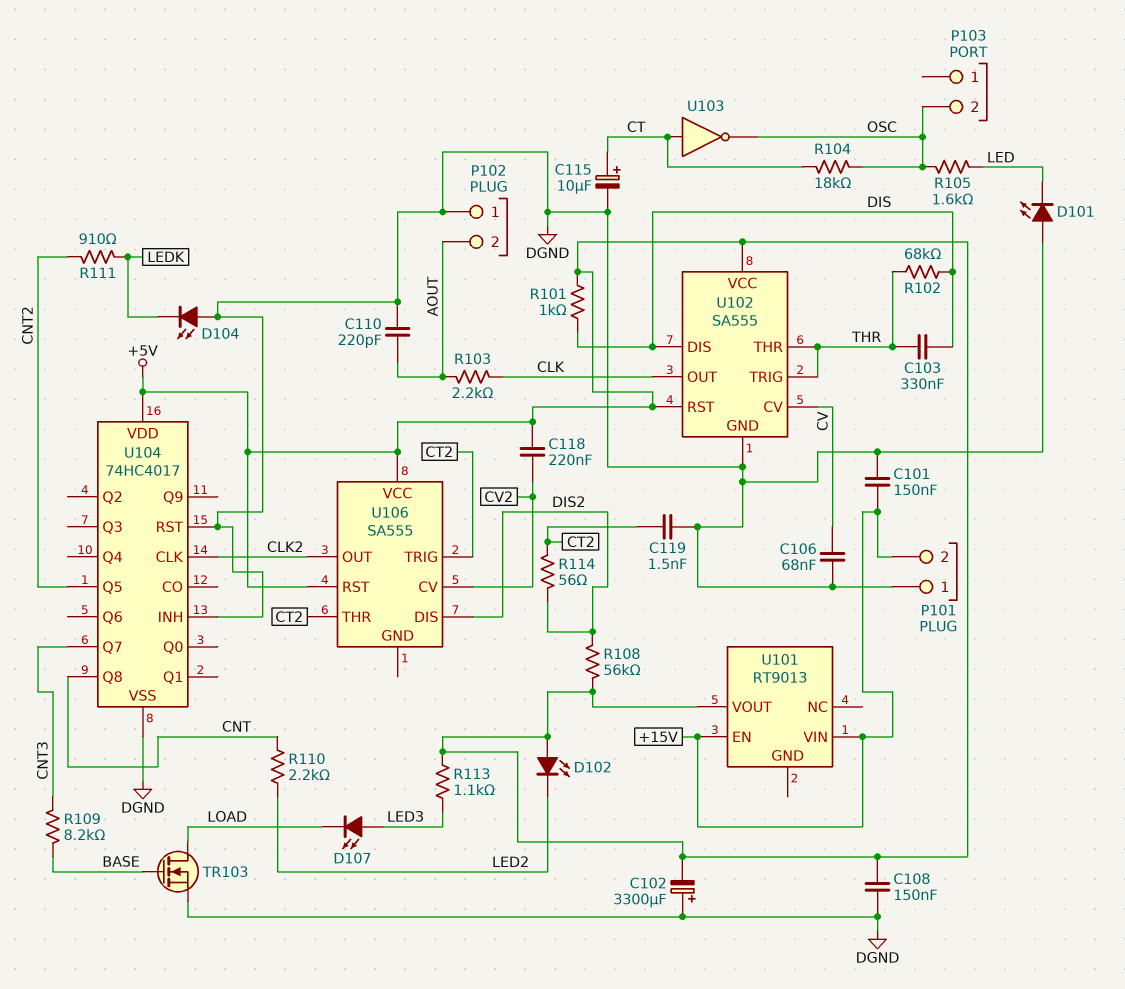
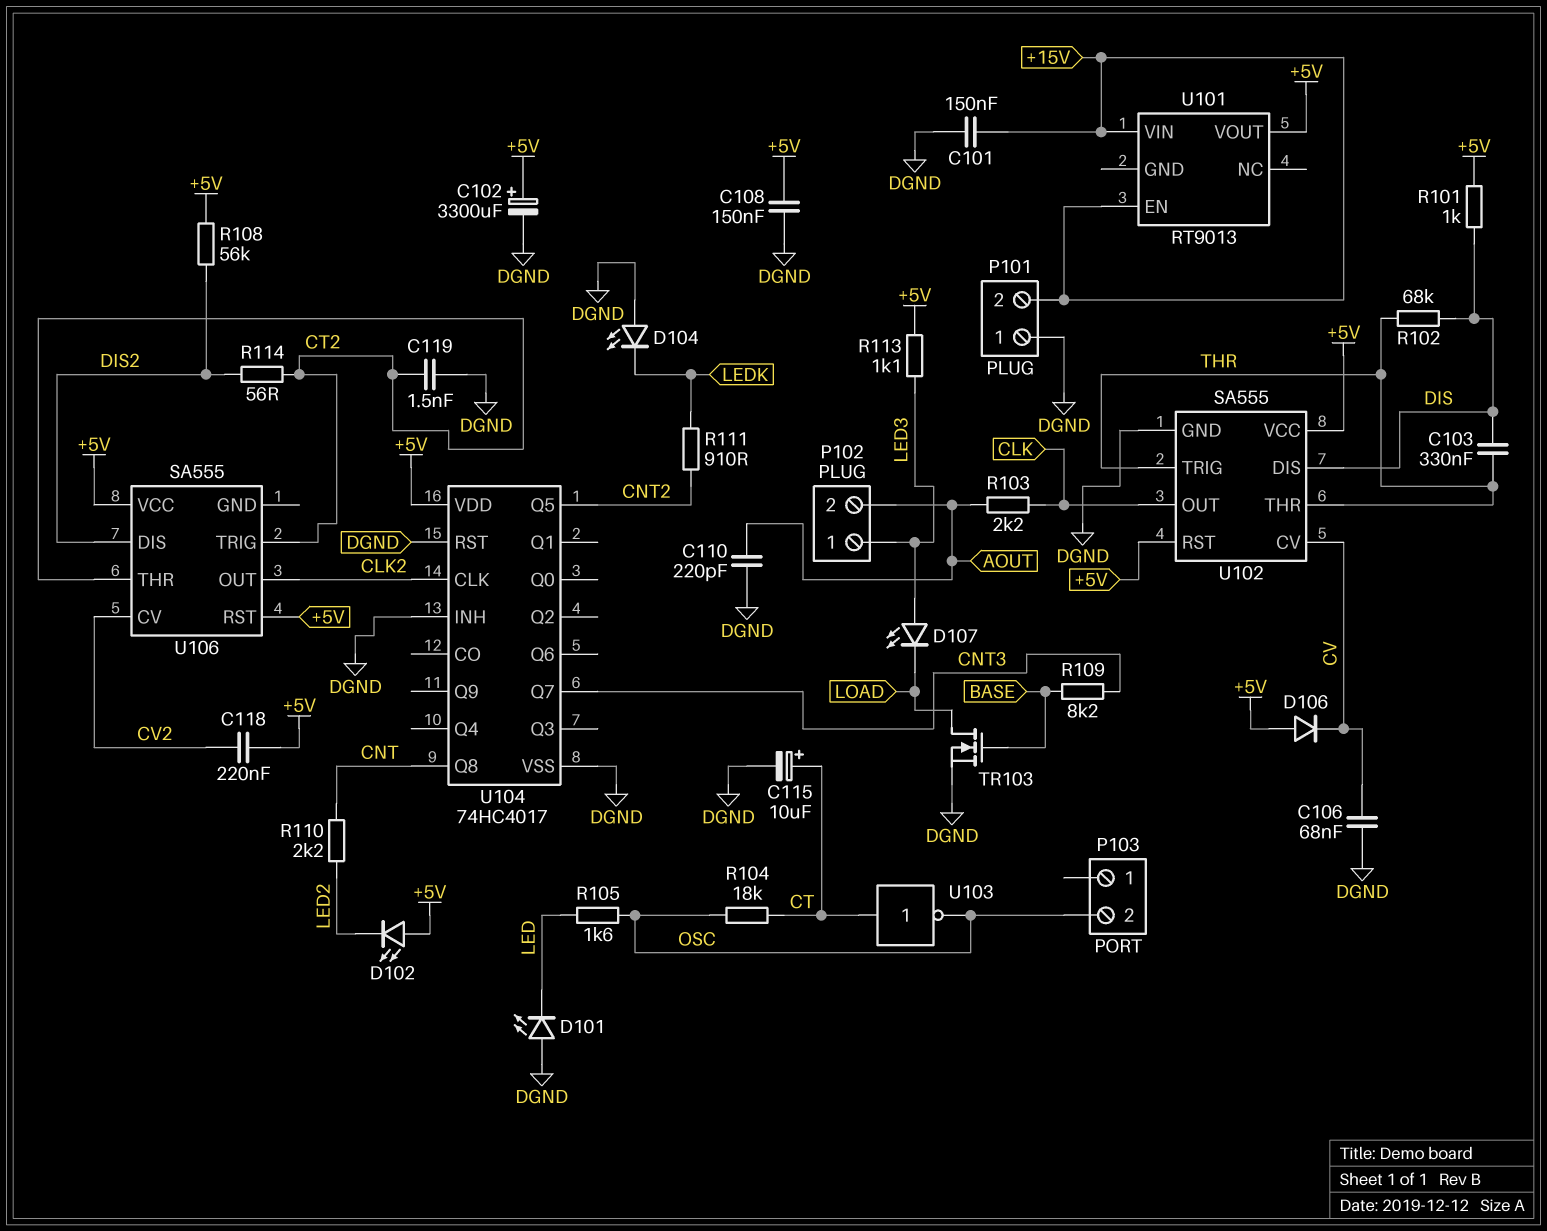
C102: 3300uF (plus DGND, minus +5V) -> 3300uF (plus +5V, minus DGND)
D106: none -> diode (A +5V, K CV)
P102 pin 1: DGND -> LED3

